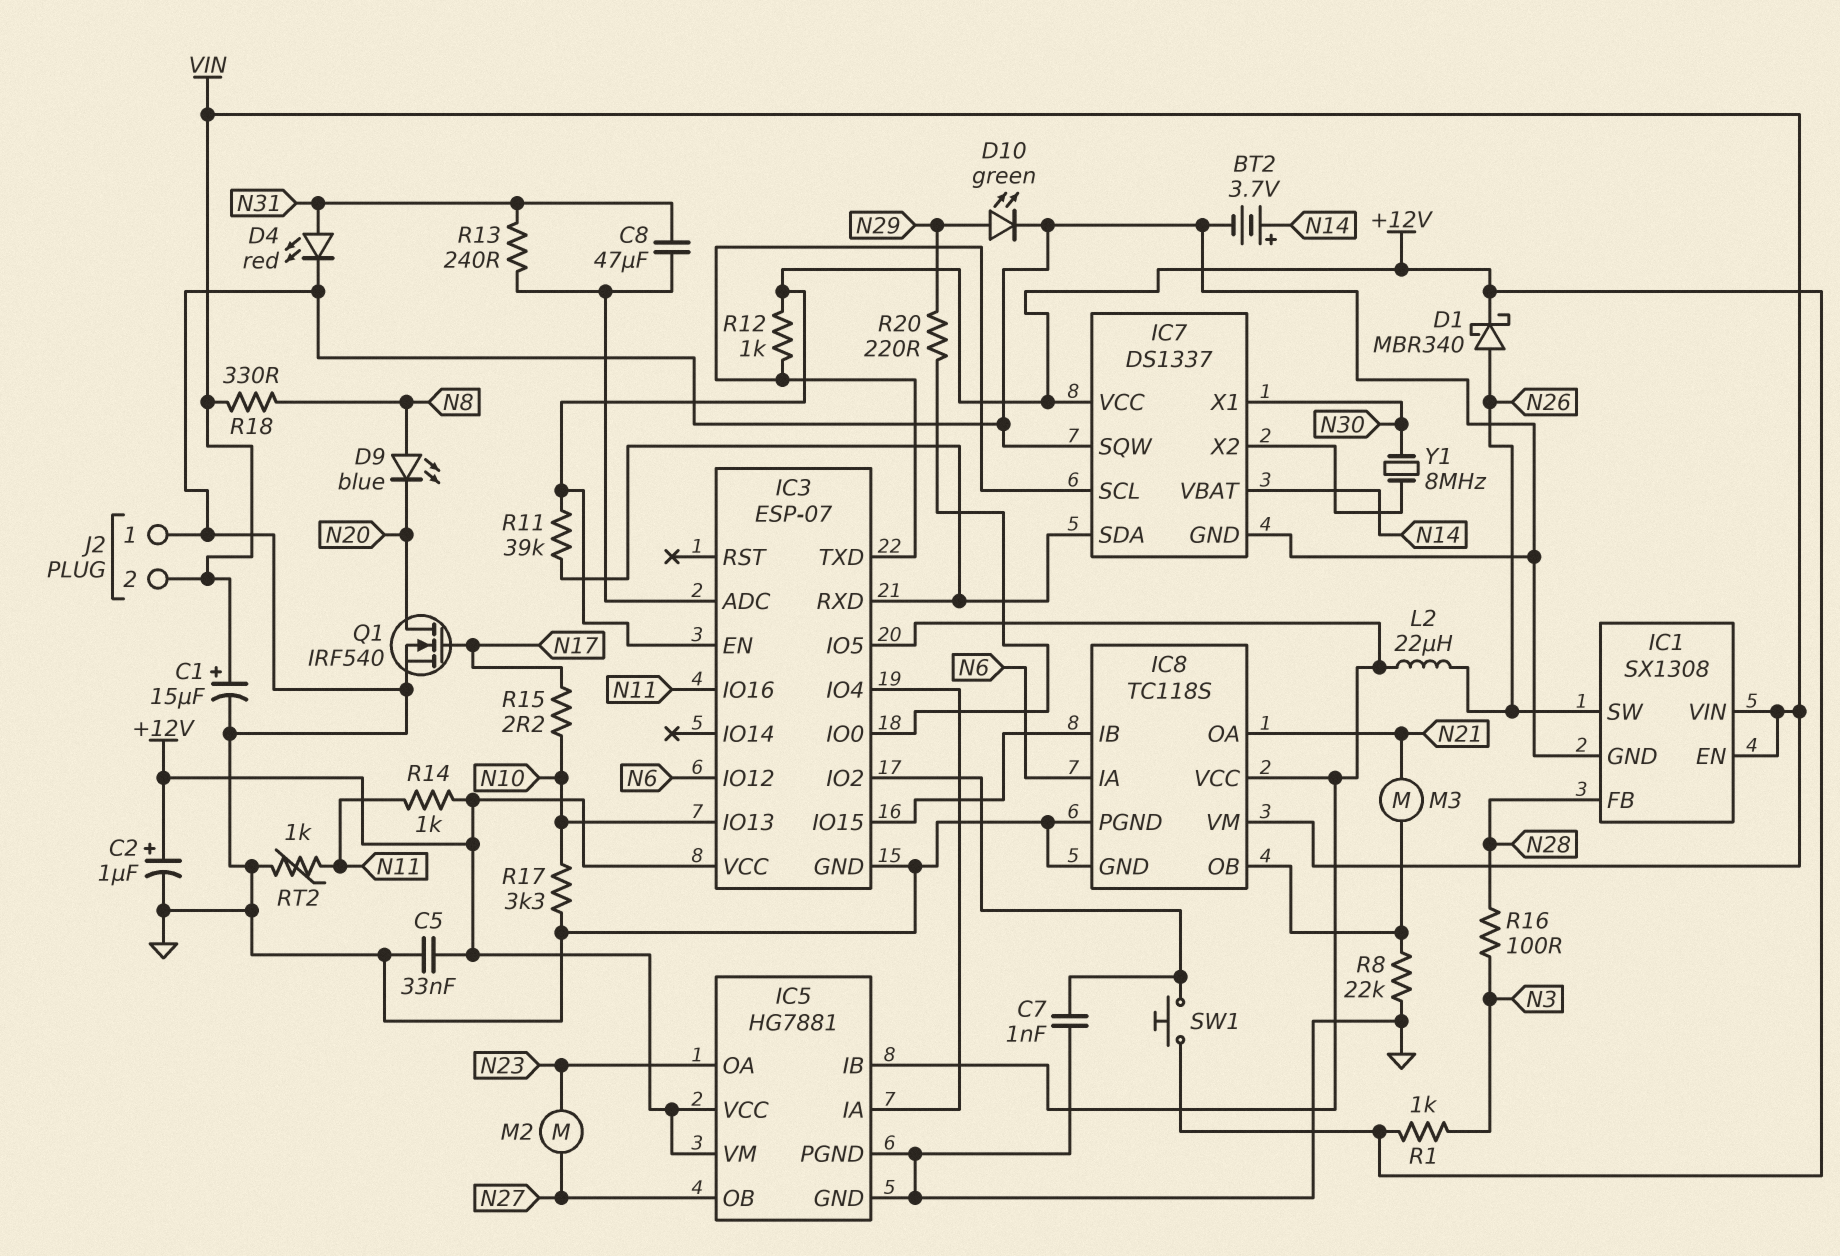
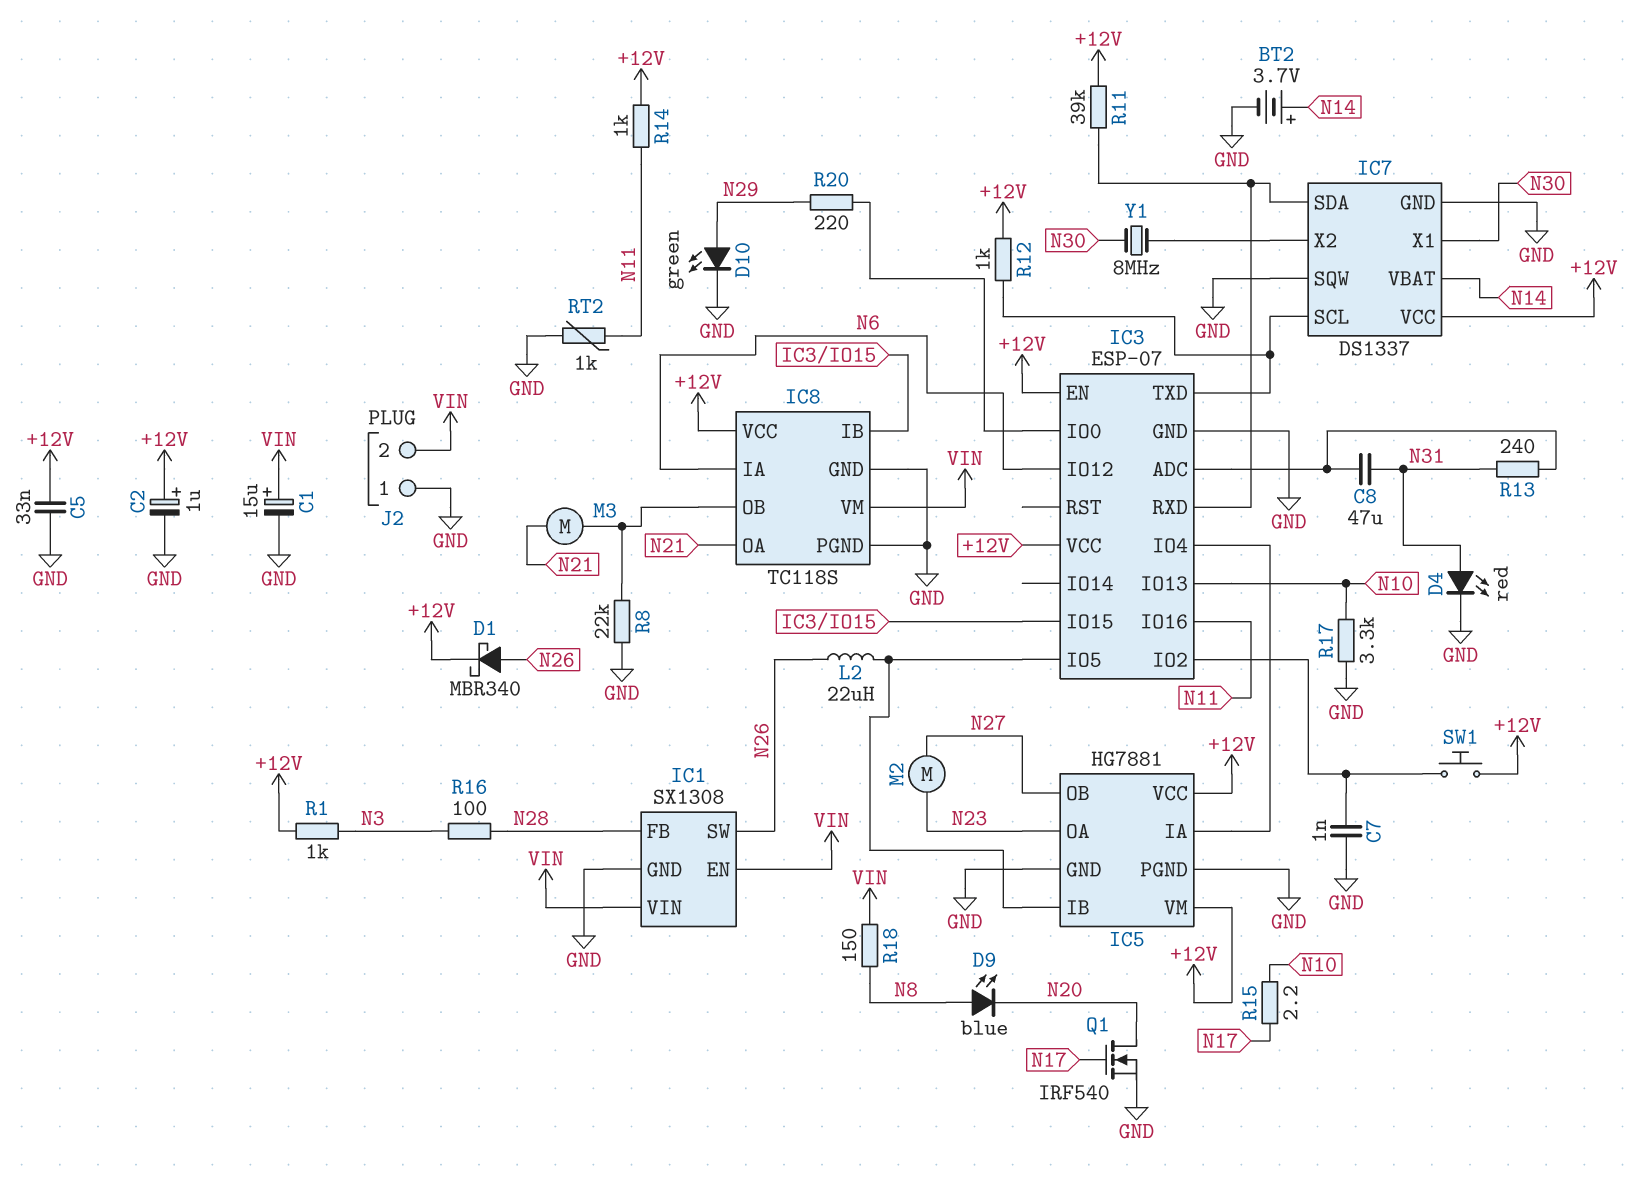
IC8 pin VCC: IC3/IO5 -> +12V
R18: 330 (N8, VIN) -> 150 (N8, VIN)

